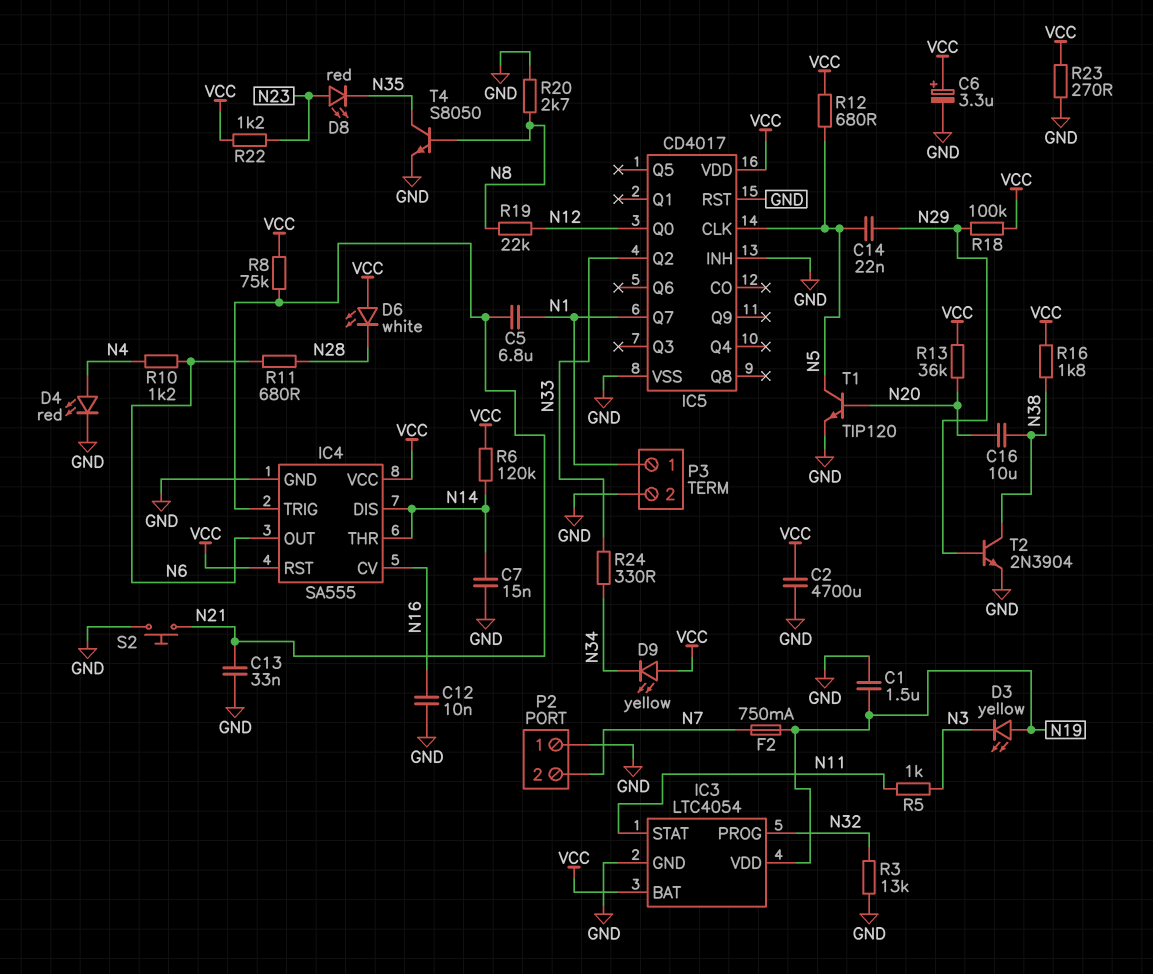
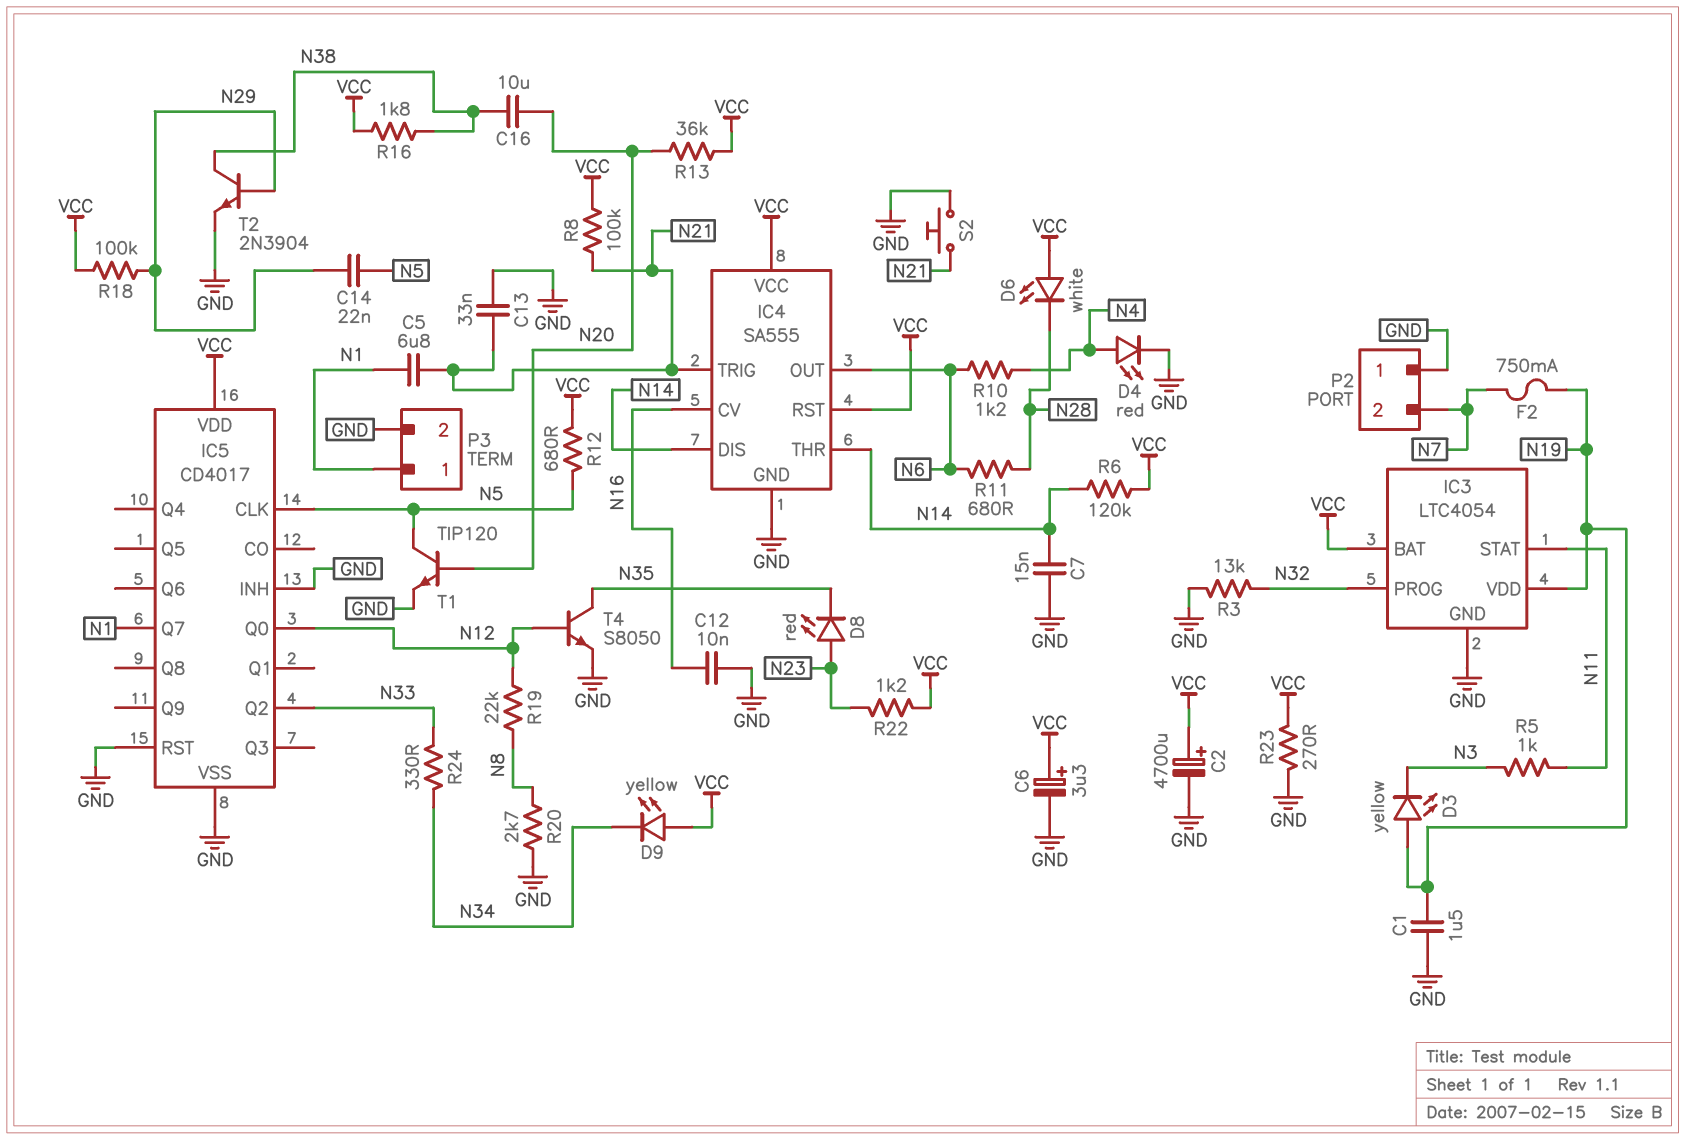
C2: 4700uF (GND, VCC) -> 4700uF (plus VCC, minus GND)
R8: 75k (N21, VCC) -> 100k (N21, VCC)
T4: NPN S8050 (B N8, C N35, E GND) -> NPN S8050 (B N12, C N35, E GND)

